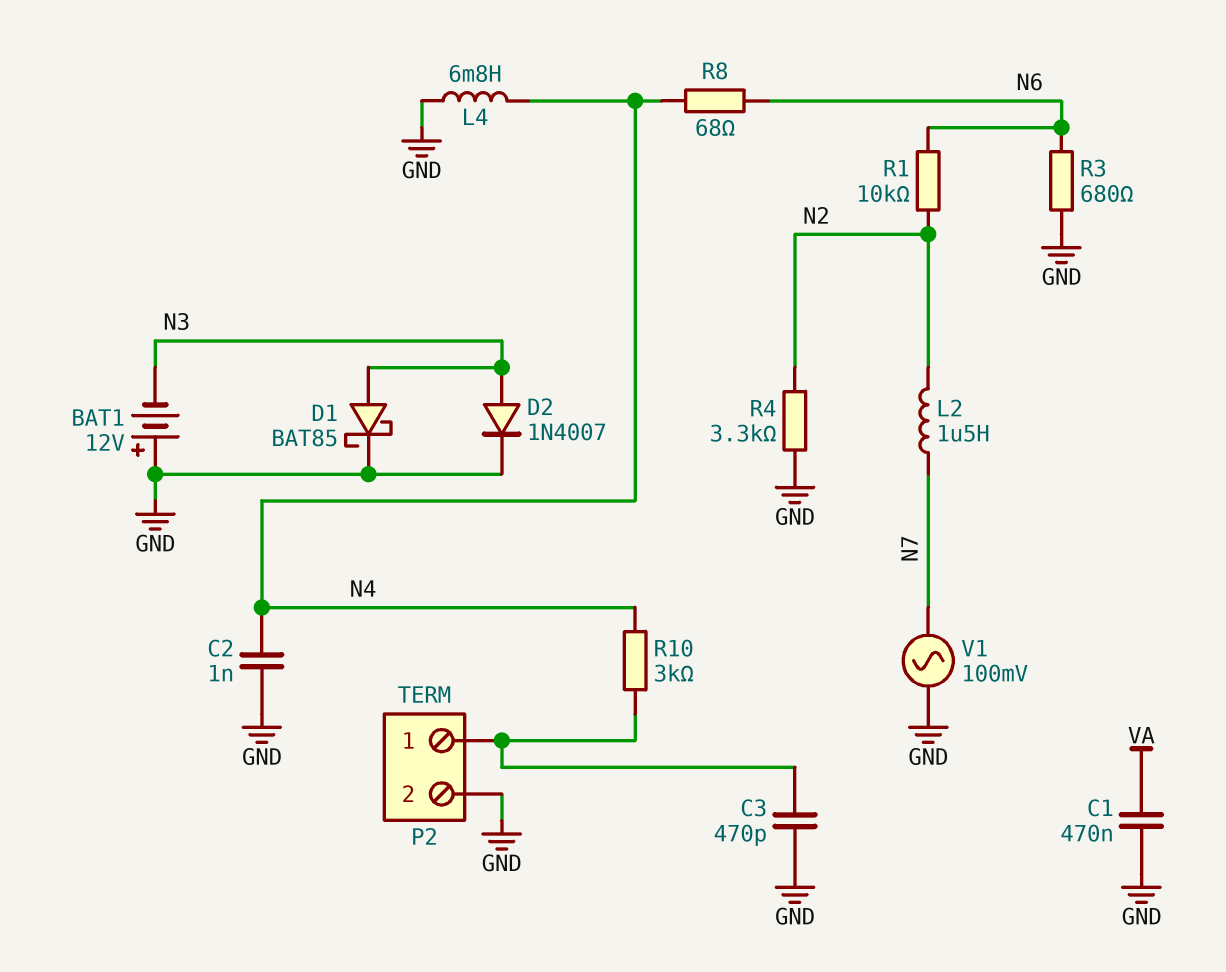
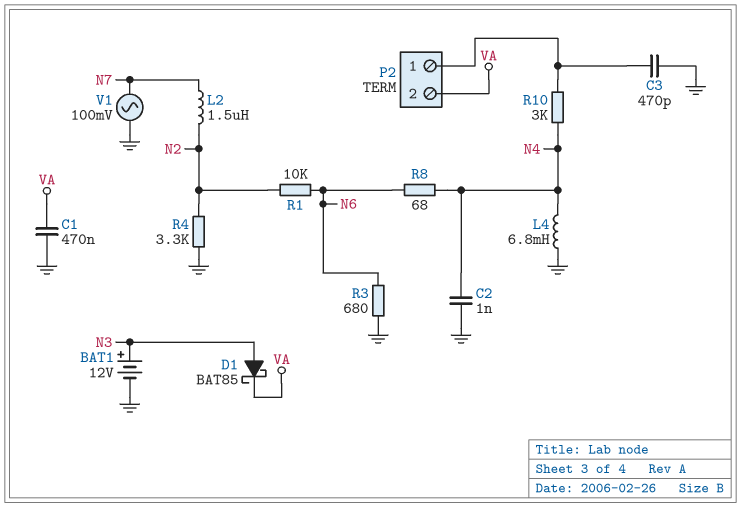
BAT1: 12V (plus GND, minus N3) -> 12V (plus N3, minus GND)
D1: schottky BAT85 (A N3, K GND) -> schottky BAT85 (A N3, K VA)
D2: diode 1N4007 (A N3, K GND) -> none
P2 pin 2: GND -> VA

